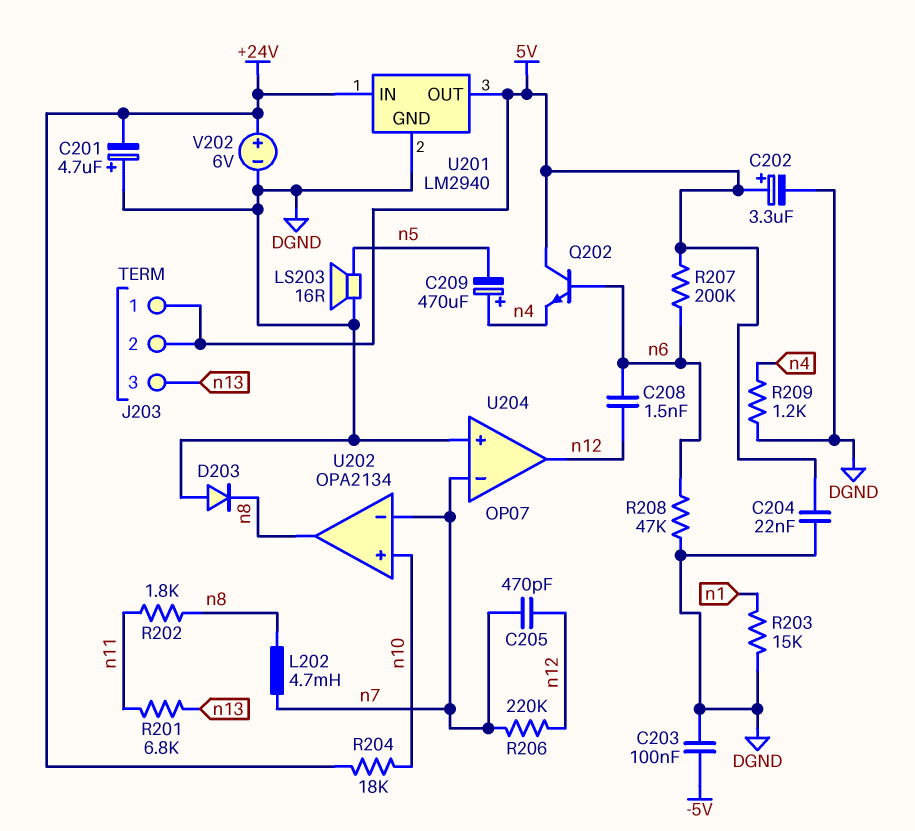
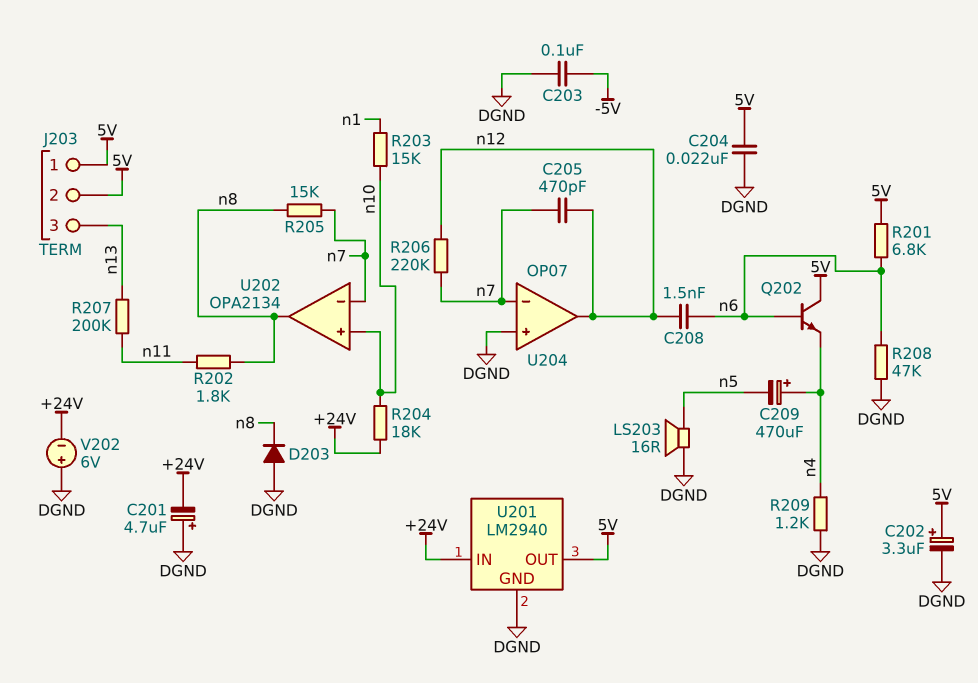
L202: 4.7mH (n7, n8) -> none
R201: 6.8k (n11, n13) -> 6.8k (5V, n6)
R203: 15k (DGND, n1) -> 15k (n1, n10)
R205: none -> 15k (n7, n8)
R207: 200k (5V, n6) -> 200k (n11, n13)
V202: 6V (plus +24V, minus DGND) -> 6V (plus DGND, minus +24V)

